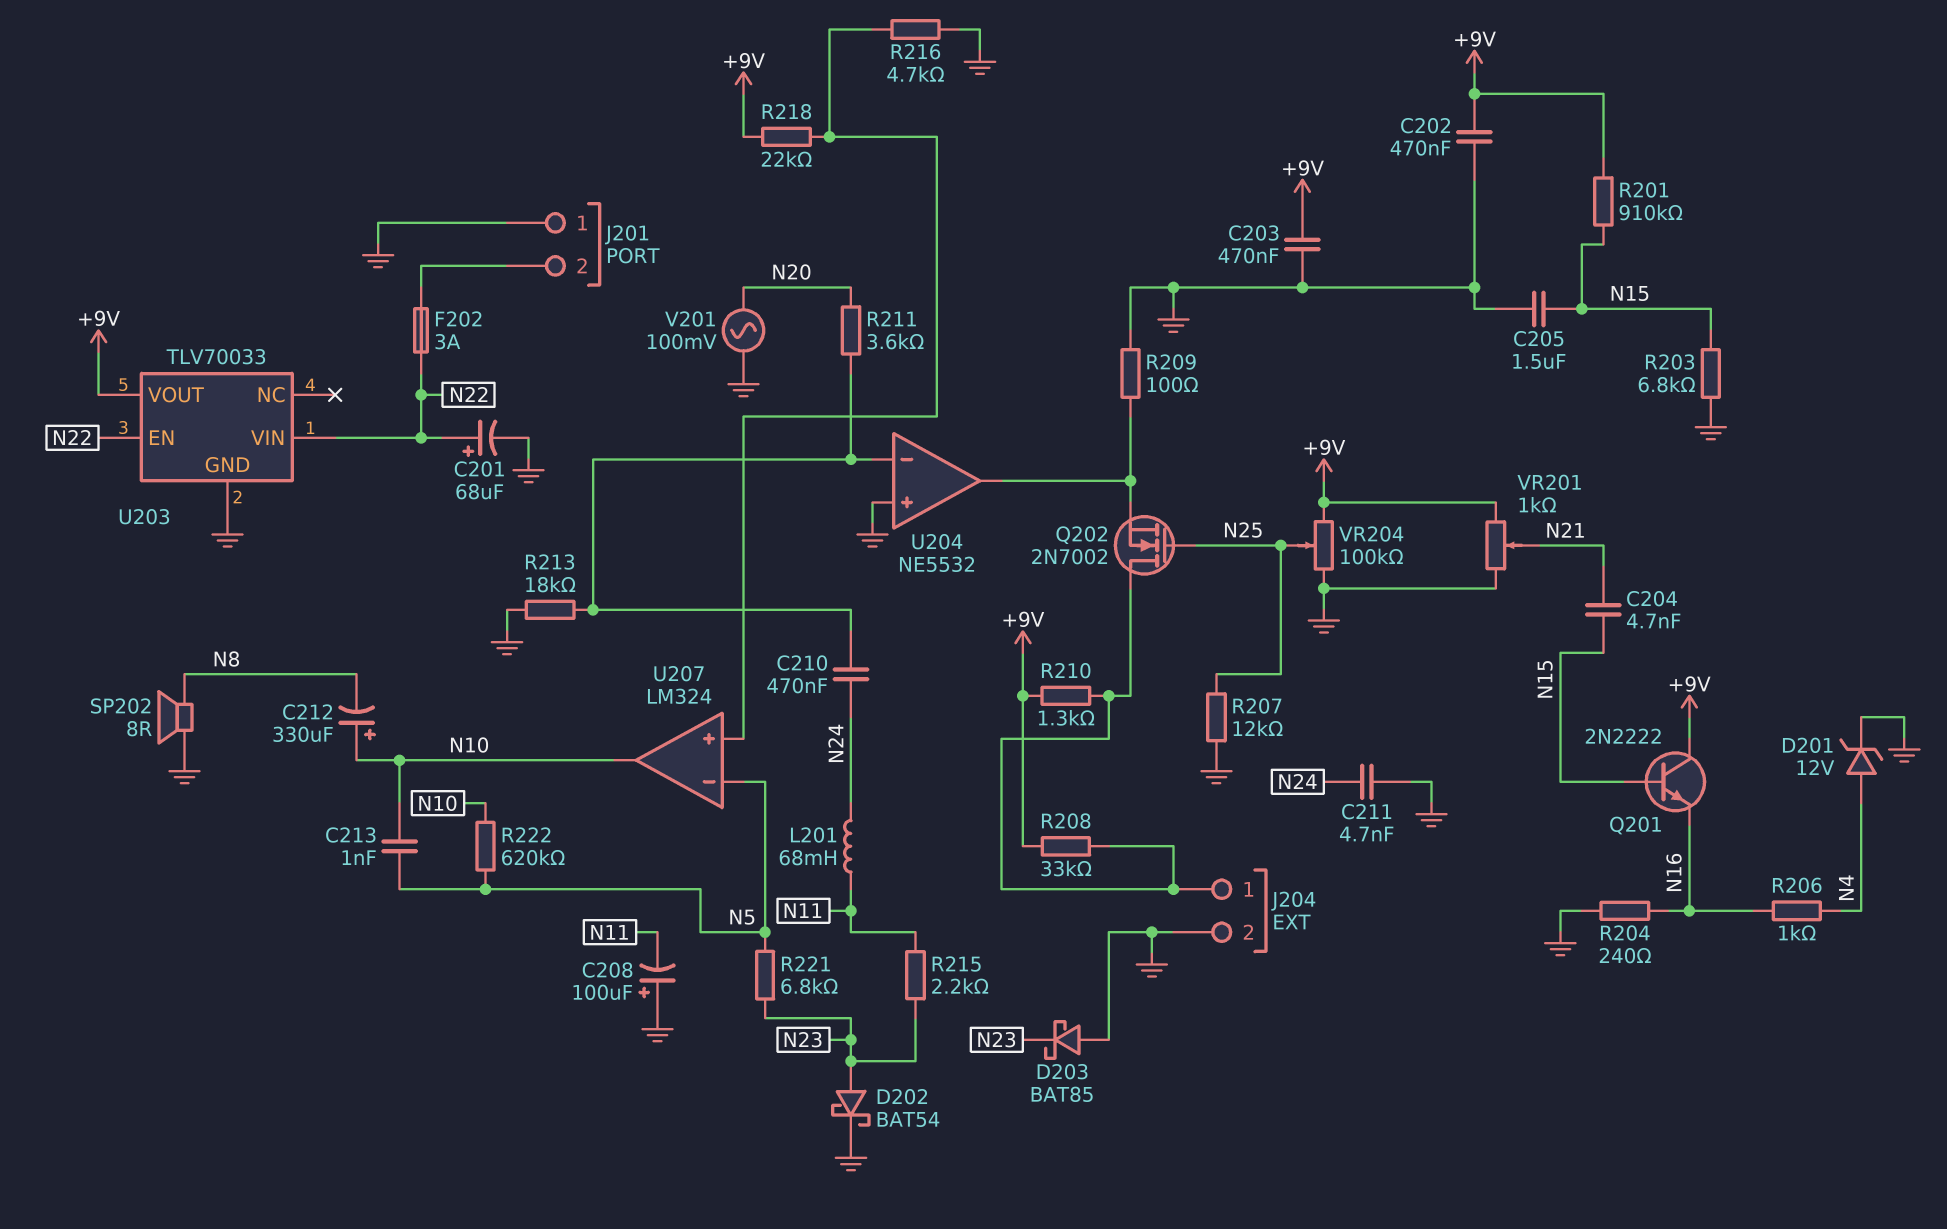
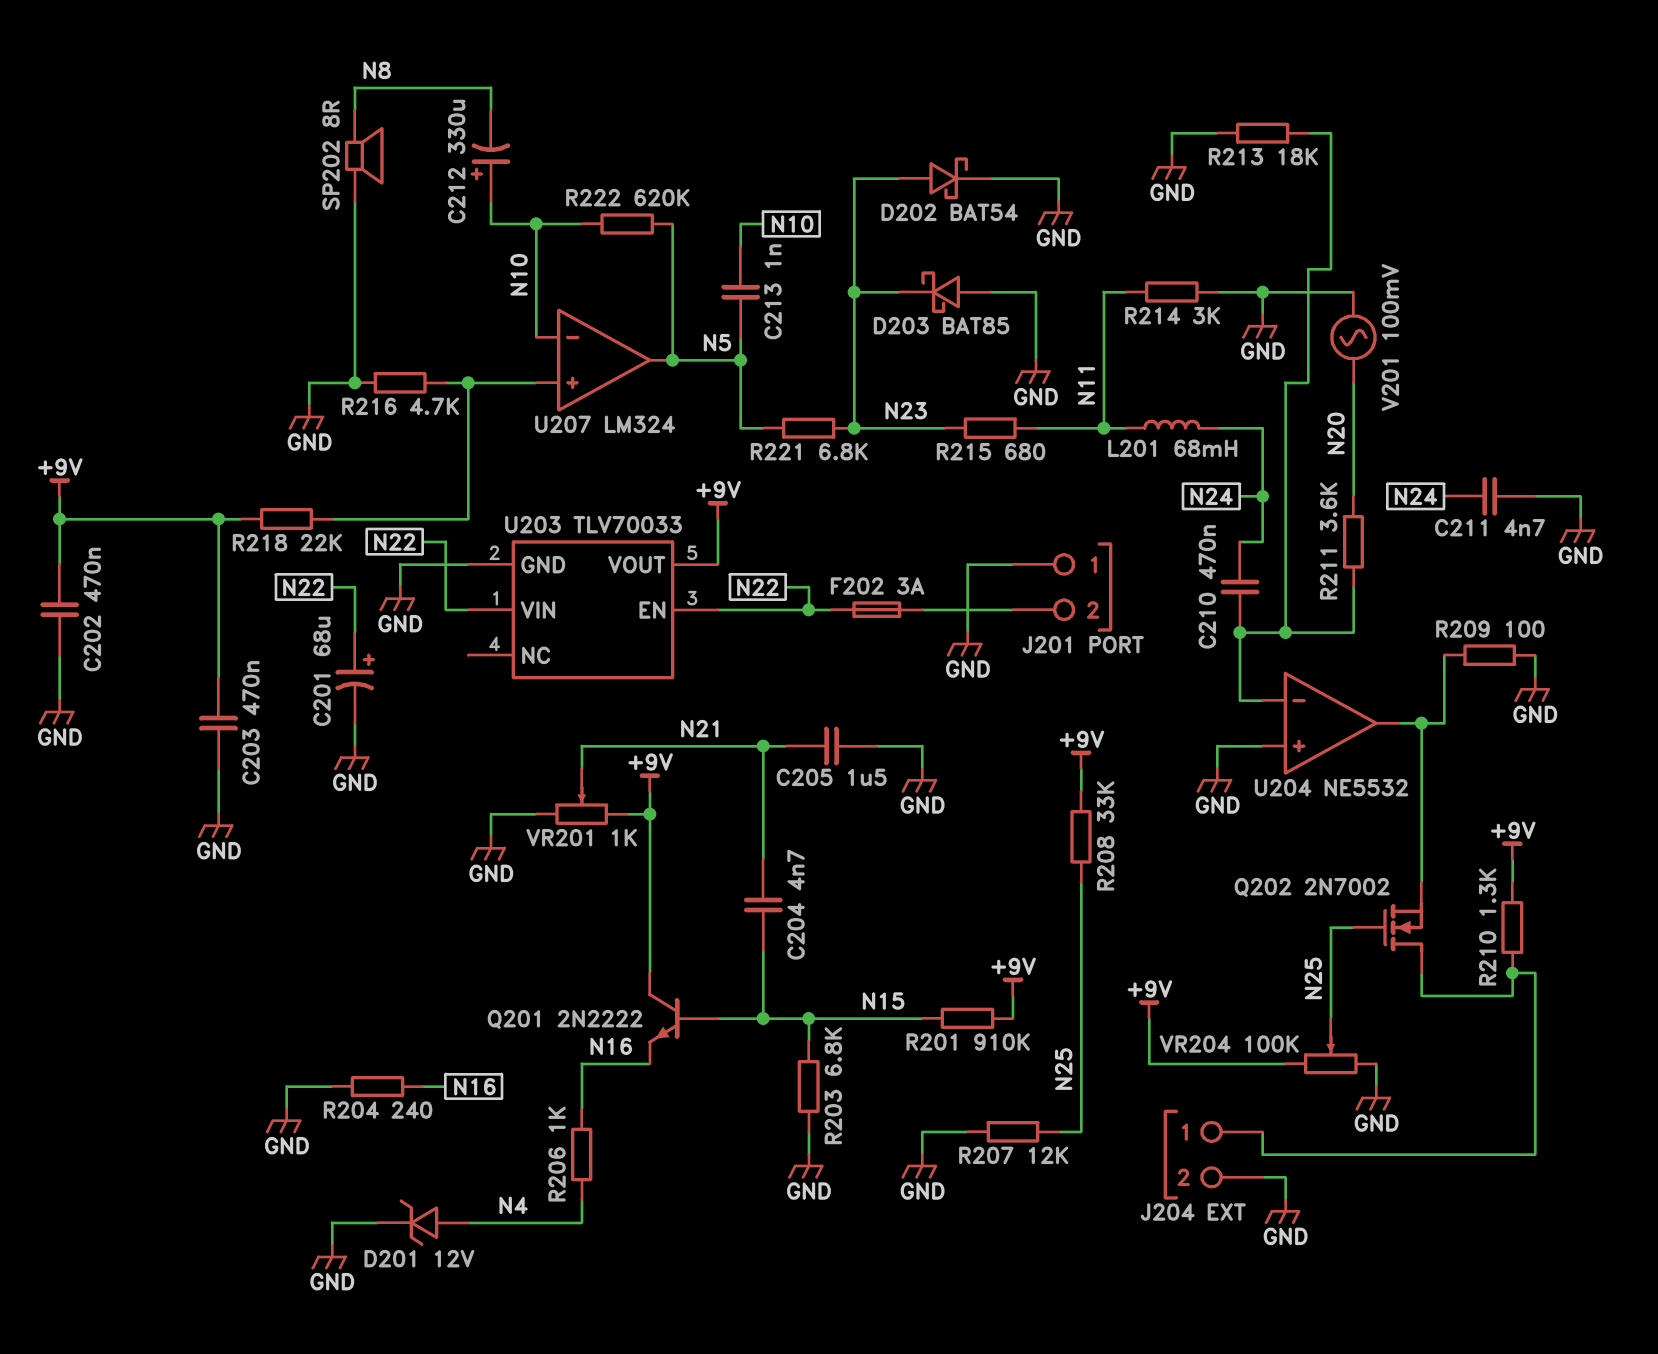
C205: 1.5uF (GND, N15) -> 1.5uF (GND, N21)
C208: 100uF (plus GND, minus N11) -> none
R208: 33k (+9V, J204/1) -> 33k (+9V, N25)
R214: none -> 3k (GND, N11)
R215: 2.2k (N11, N23) -> 680 (N11, N23)
U207 pin in-: N5 -> N10
U207 pin out: N10 -> N5

